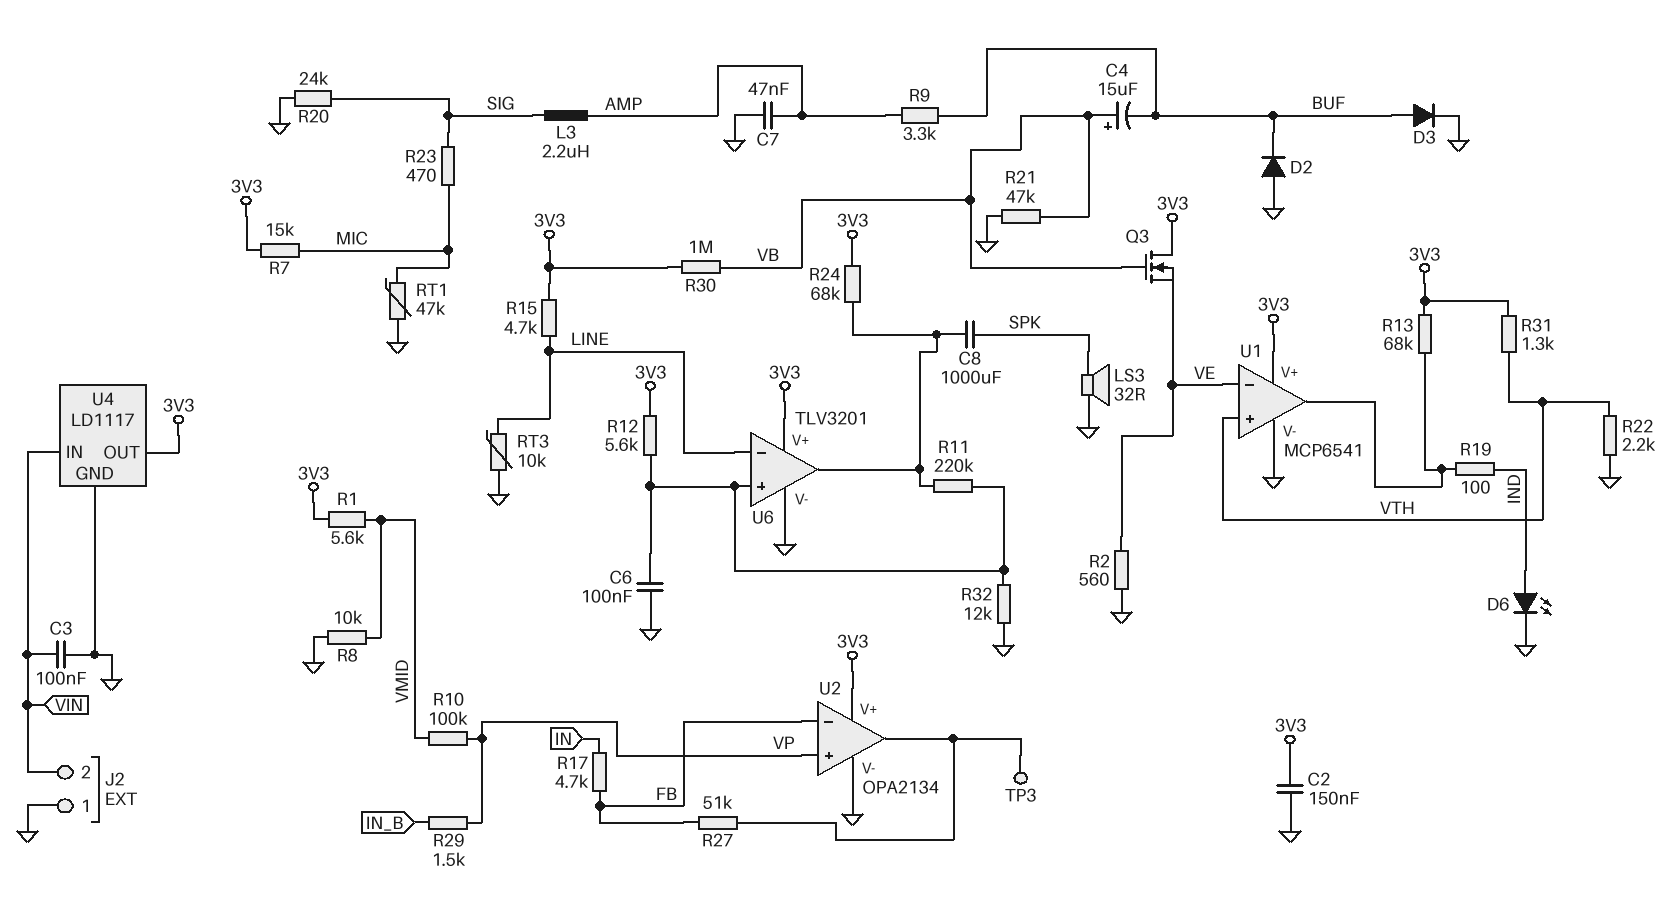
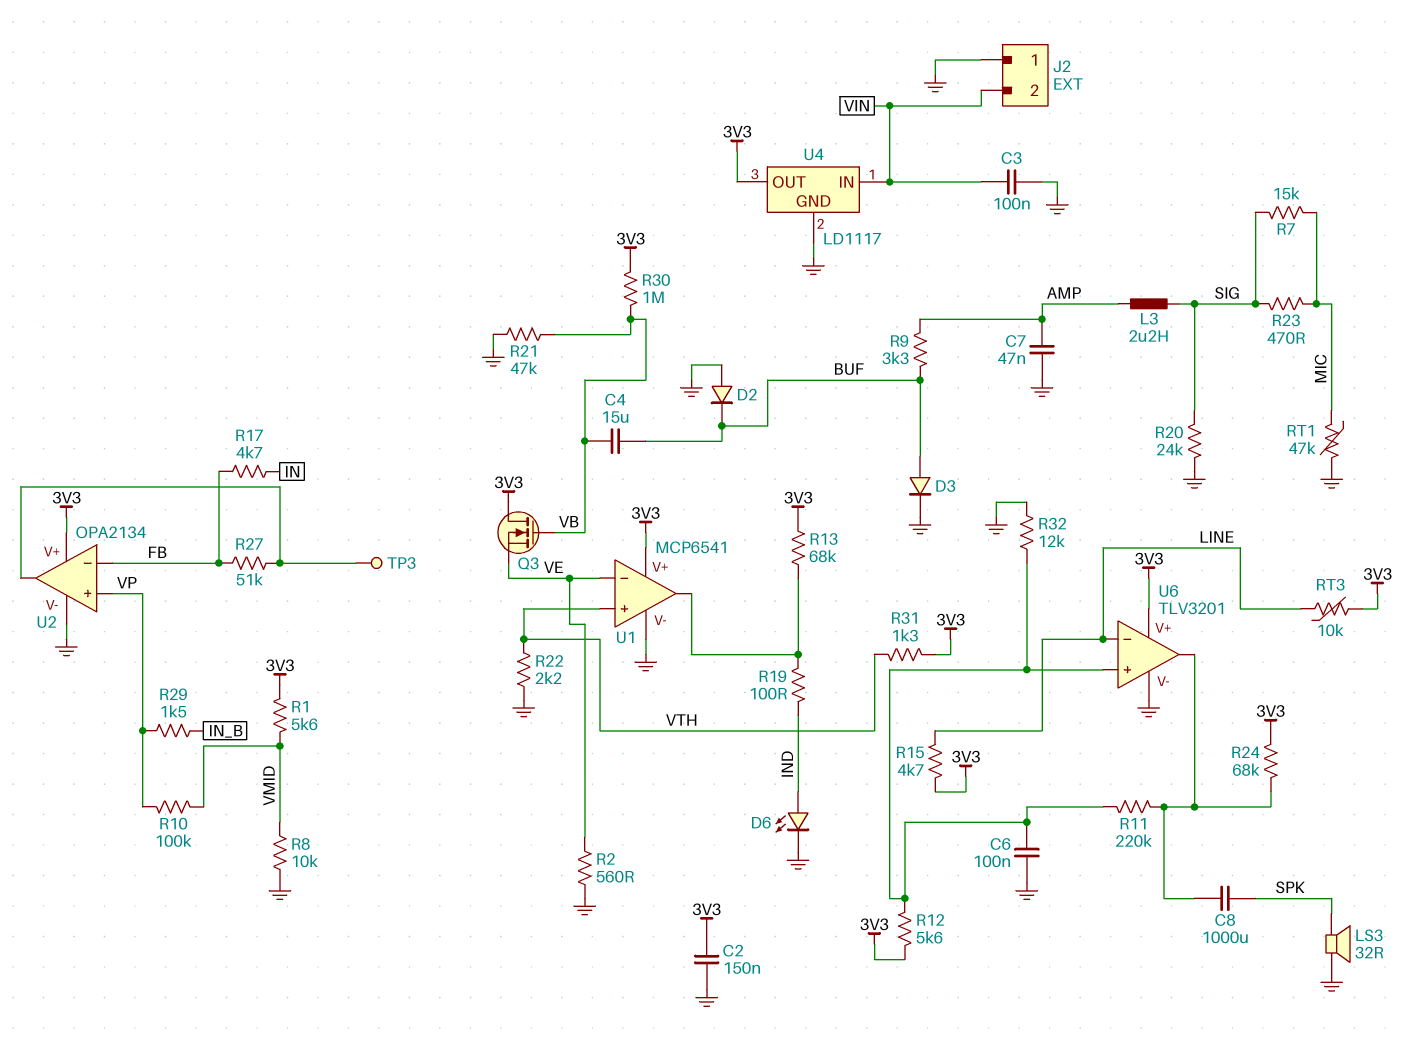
C4: 15uF (plus VB, minus BUF) -> 15uF (BUF, VB)
R7: 15k (3V3, MIC) -> 15k (MIC, SIG)
RT3: 10k (GND, LINE) -> 10k (3V3, LINE)

